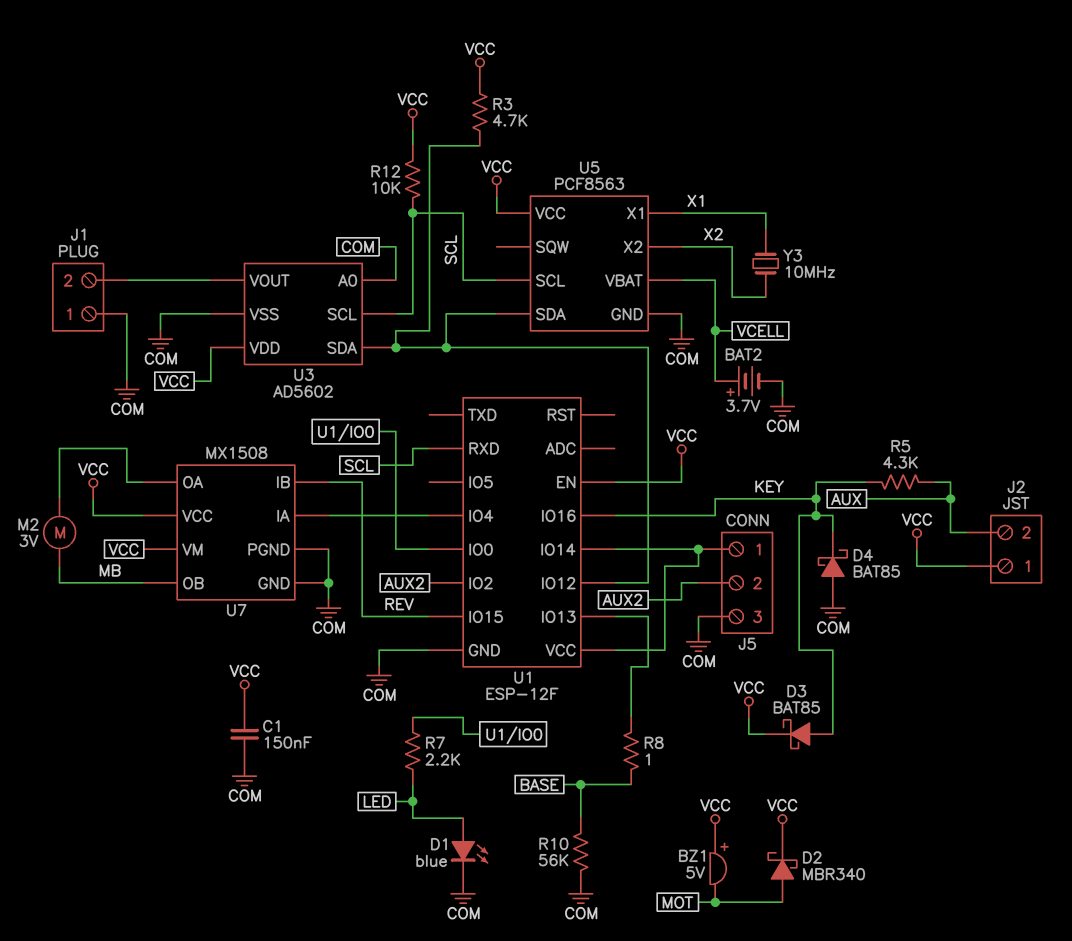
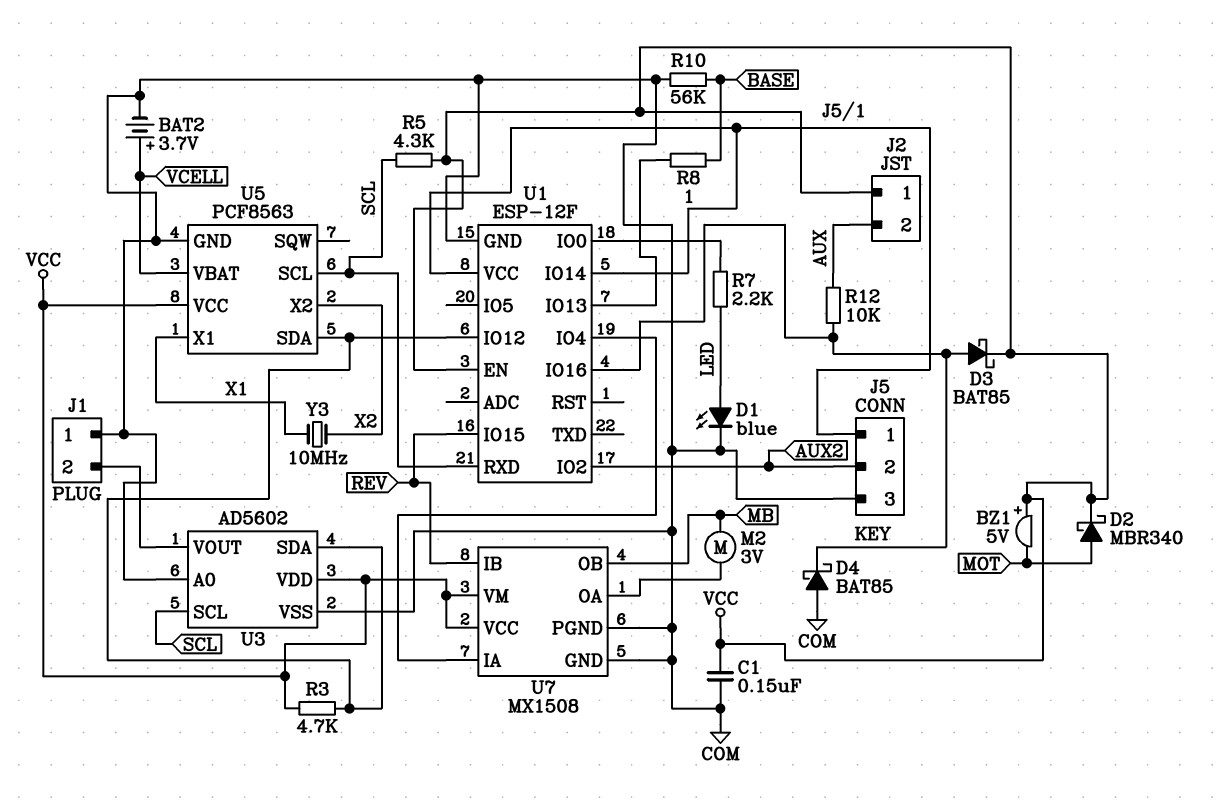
R5: 4.3k (AUX, KEY) -> 4.3k (SCL, VCC)
R12: 10k (SCL, VCC) -> 10k (AUX, KEY)

